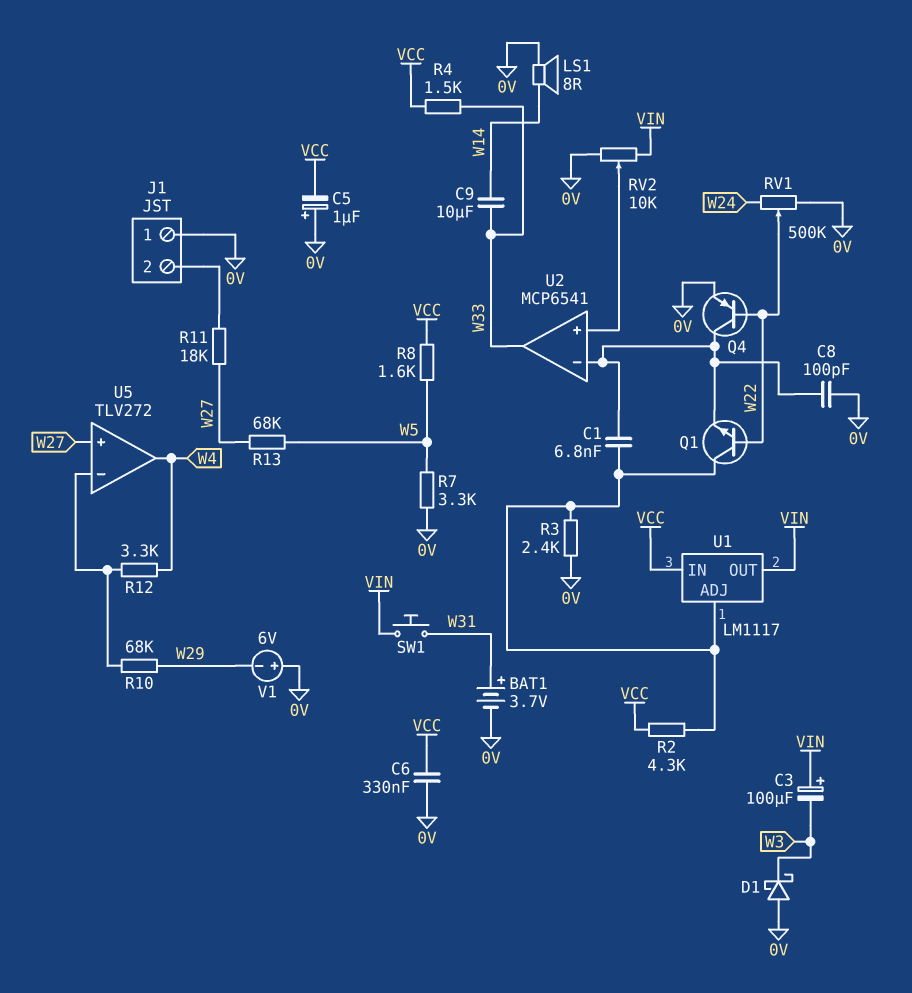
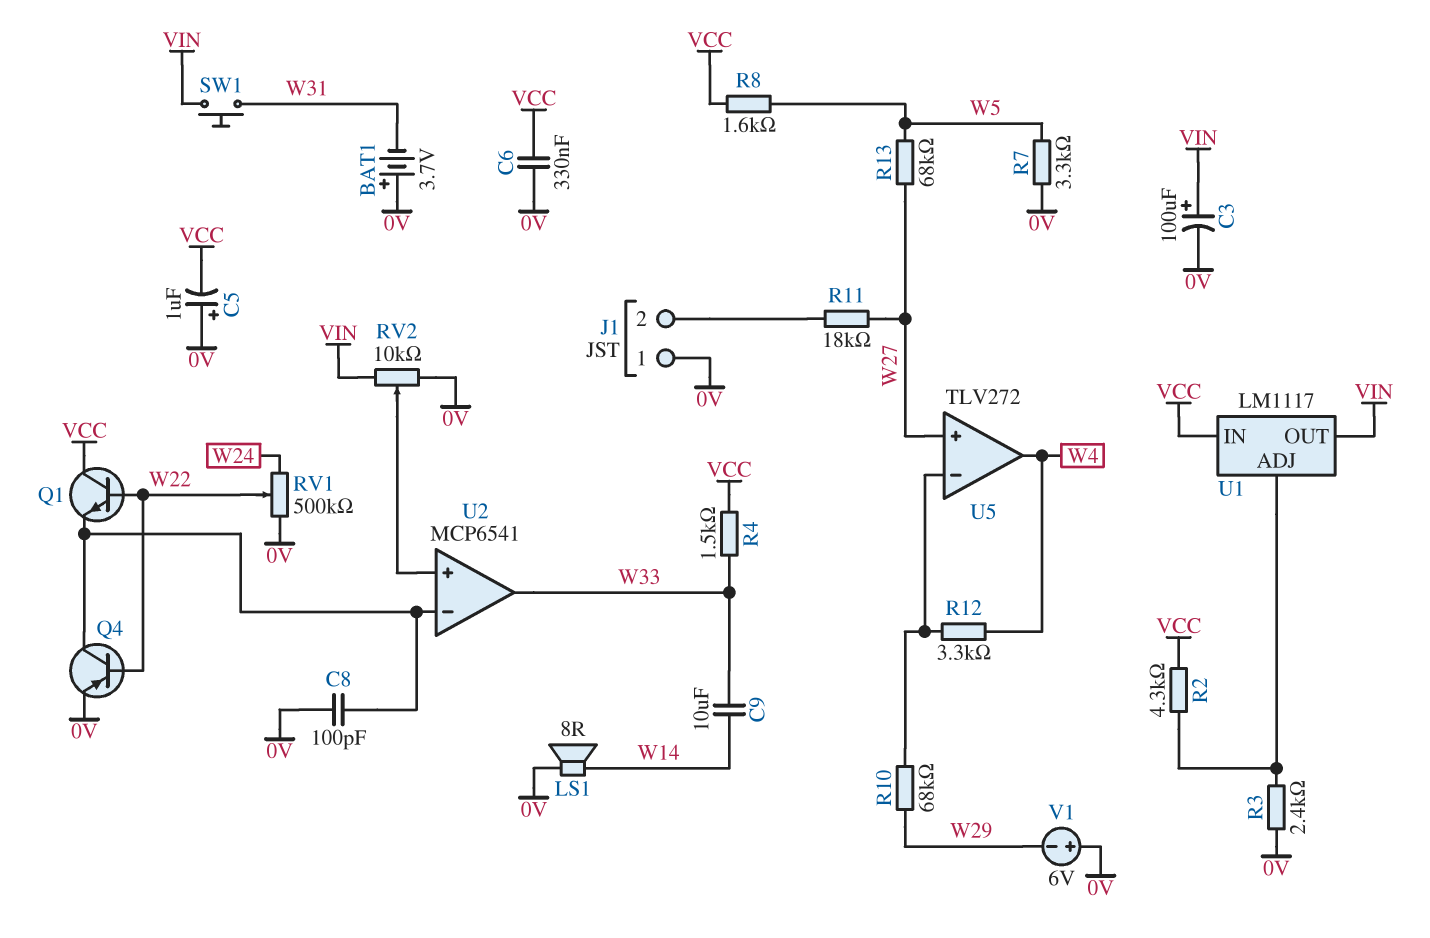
BAT1: 3.7V (plus W31, minus 0V) -> 3.7V (plus 0V, minus W31)
C1: 6.8nF (U1/ADJ, U2/in-) -> none
C3: 100uF (plus VIN, minus W3) -> 100uF (plus VIN, minus 0V)
D1: schottky (A 0V, K W3) -> none
Q1: NPN (B W22, C U1/ADJ, E U2/in-) -> NPN (B W22, C VCC, E U2/in-)

